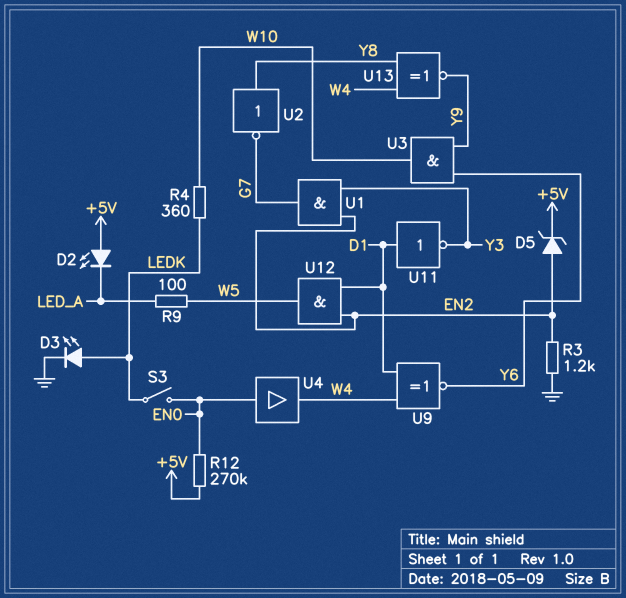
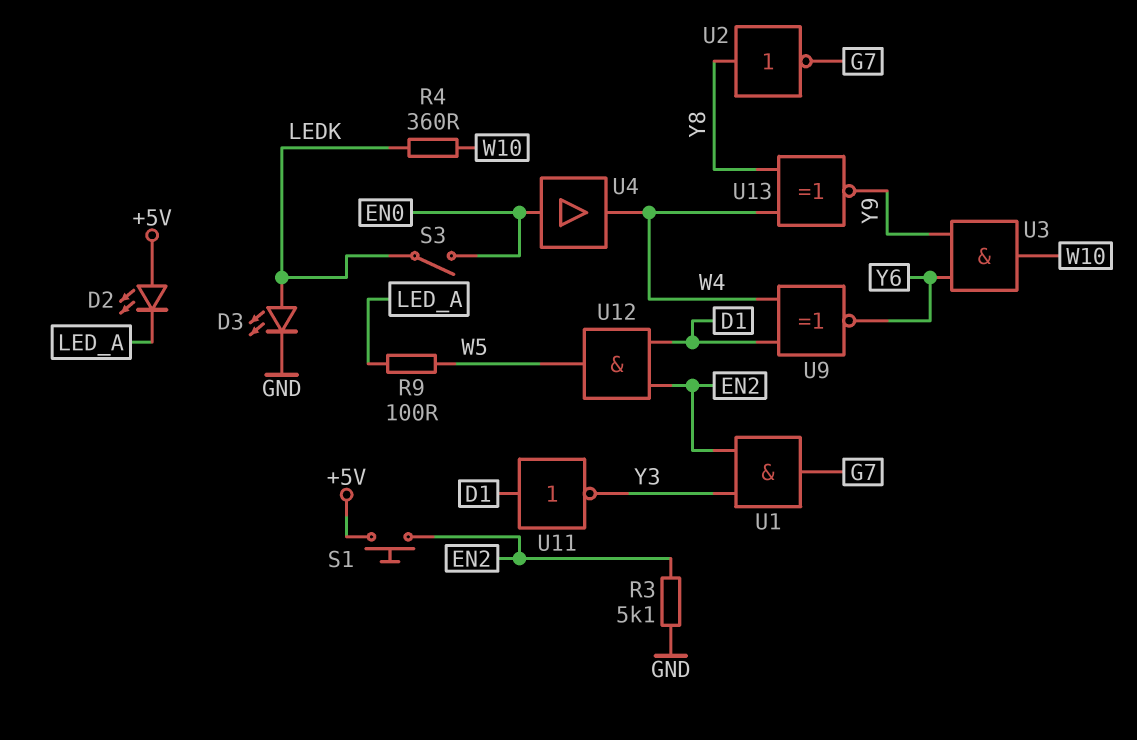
D5: zener (A EN2, K +5V) -> none
R3: 1.2k (EN2, GND) -> 5.1k (EN2, GND)
R12: 270k (+5V, EN0) -> none
S1: none -> button (+5V, EN2)

